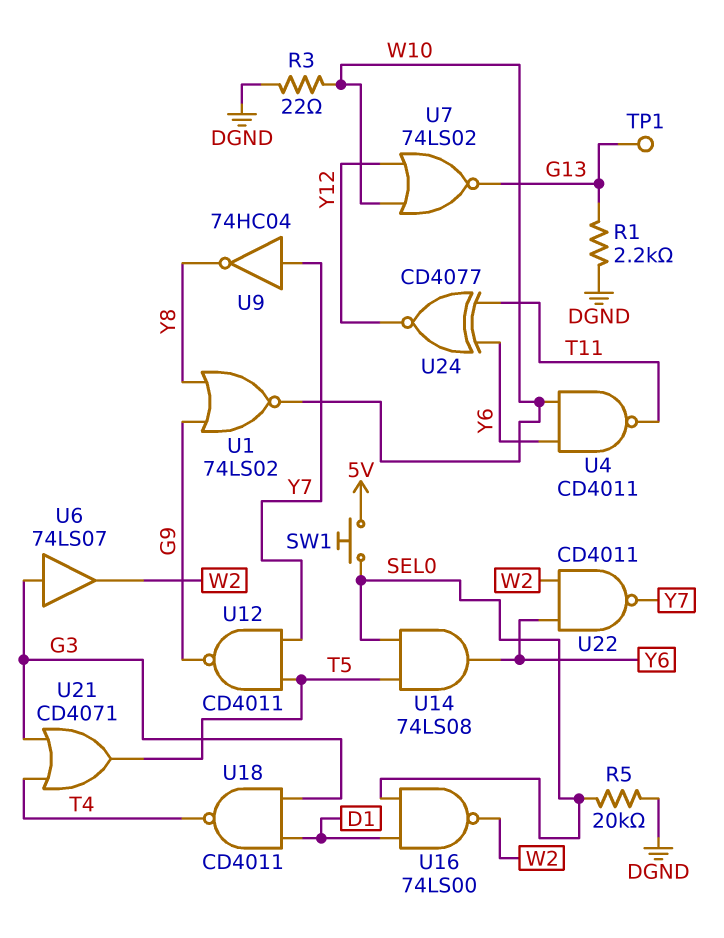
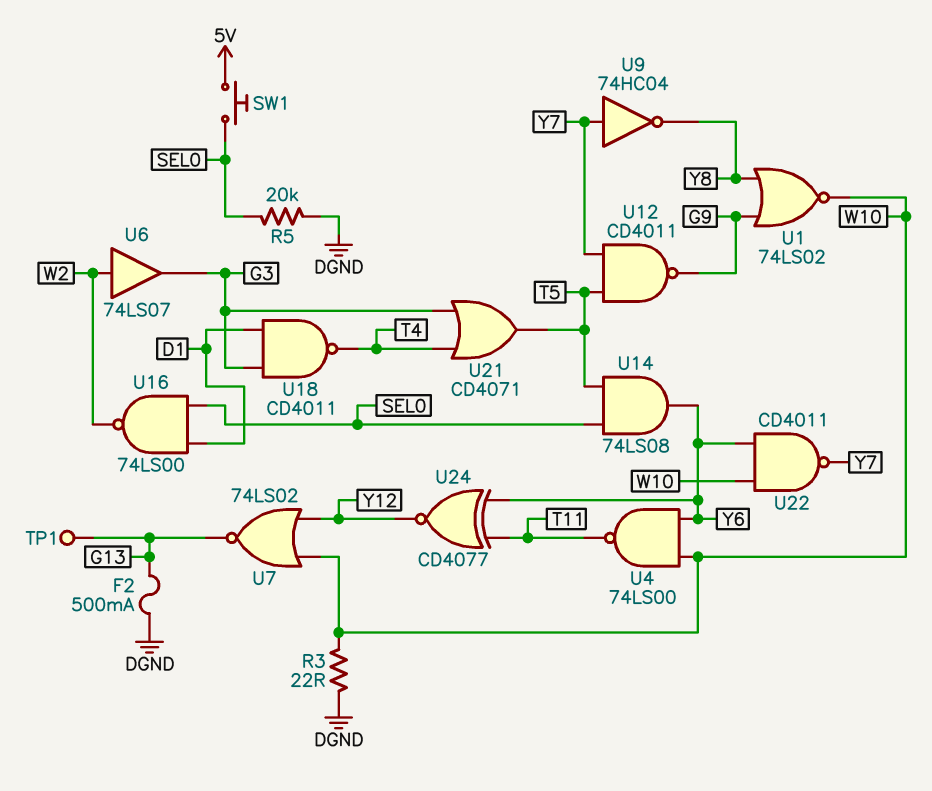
F2: none -> 500mA (DGND, G13)
R1: 2.2k (DGND, G13) -> none
U4: NAND CD4011 (in W10, in Y6, out T11) -> NAND 74LS00 (in W10, in Y6, out T11)
U6: buffer 74LS07 (in G3, out W2) -> buffer 74LS07 (in W2, out G3)
U22: NAND CD4011 (in W2, in Y6, out Y7) -> NAND CD4011 (in W10, in Y6, out Y7)

